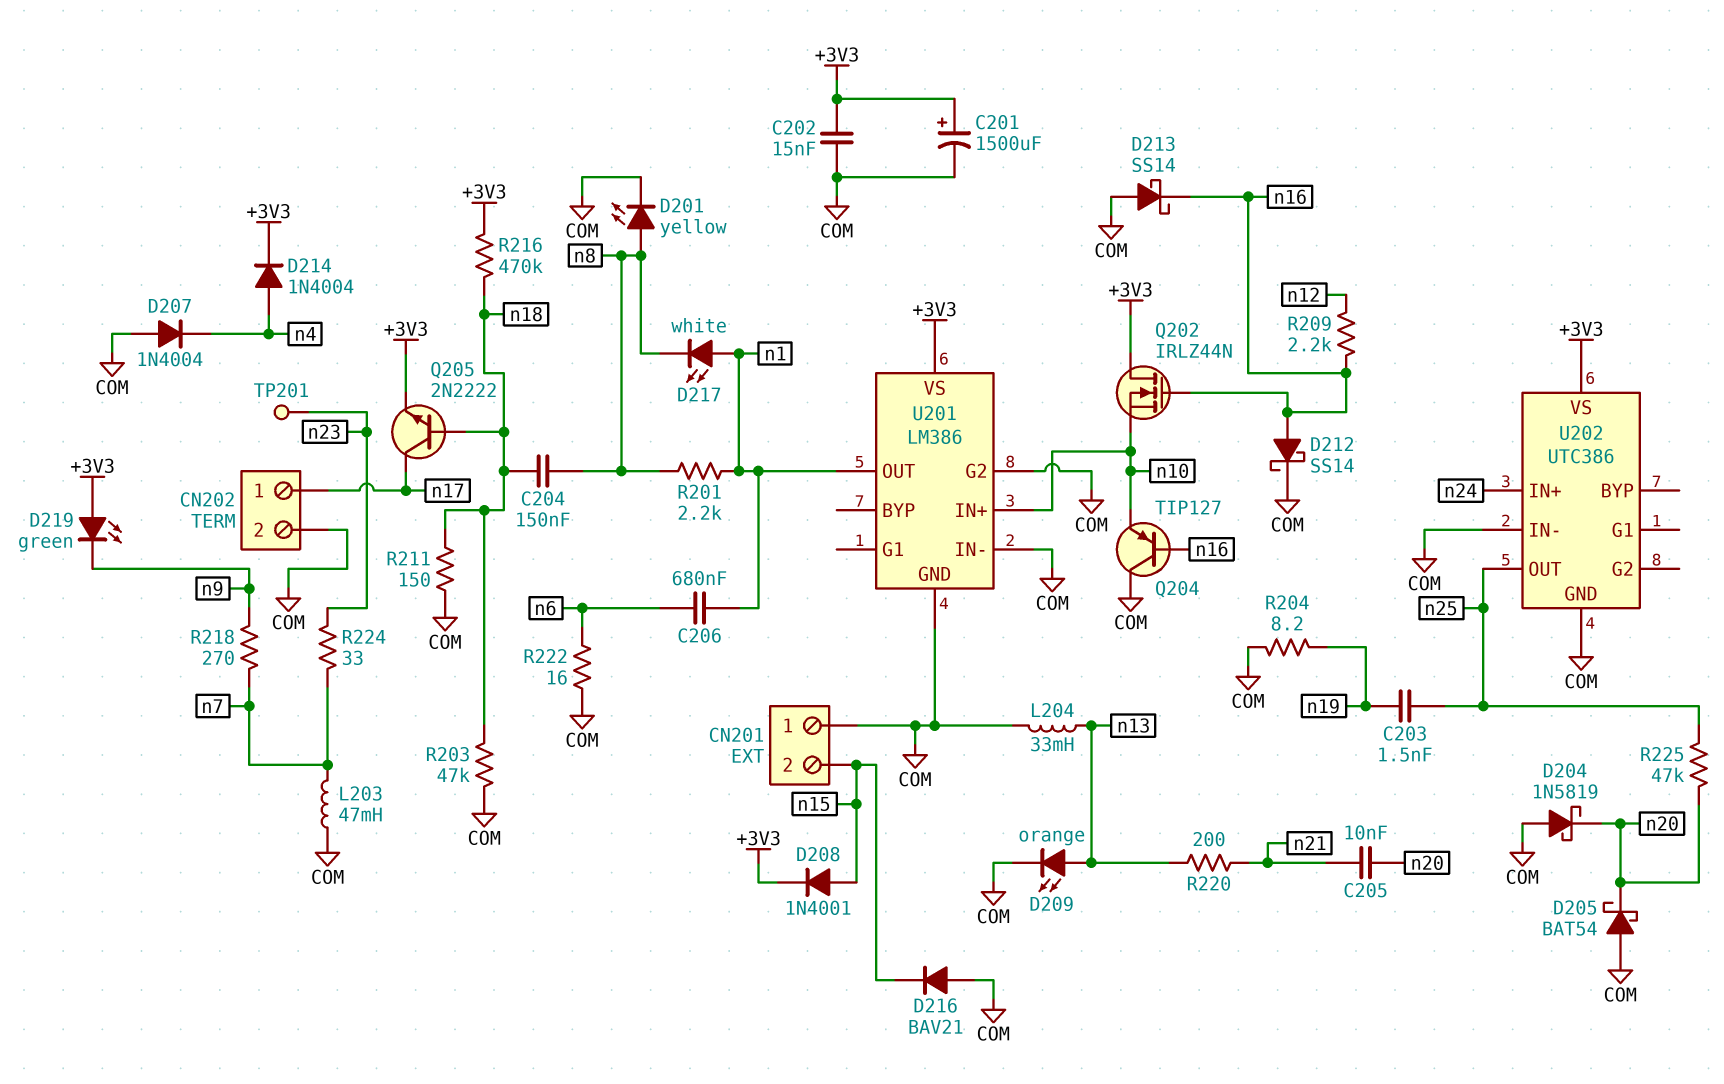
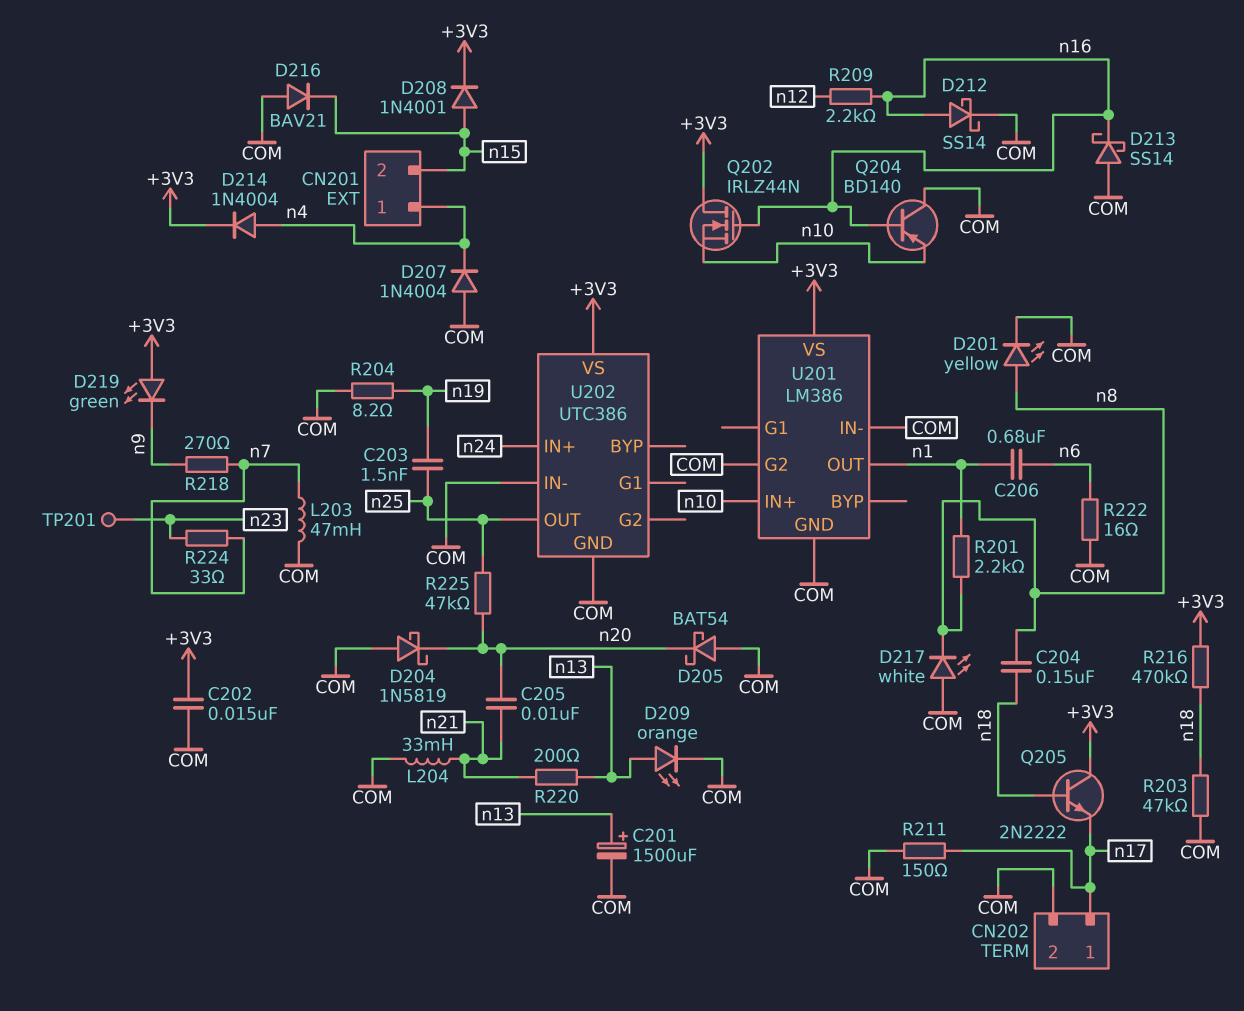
C201: 1500uF (plus +3V3, minus COM) -> 1500uF (plus n13, minus COM)
CN201 pin 1: COM -> n4
D217: LED white (A n1, K n8) -> LED white (A COM, K n8)
L204: 33mH (COM, n13) -> 33mH (COM, n21)
Q204: PNP TIP127 (B n16, C COM, E n10) -> PNP BD140 (B n16, C COM, E n10)
Q205: NPN 2N2222 (B n18, C n17, E +3V3) -> NPN 2N2222 (B n18, C +3V3, E n17)
R211: 150 (COM, n18) -> 150 (COM, n17)

